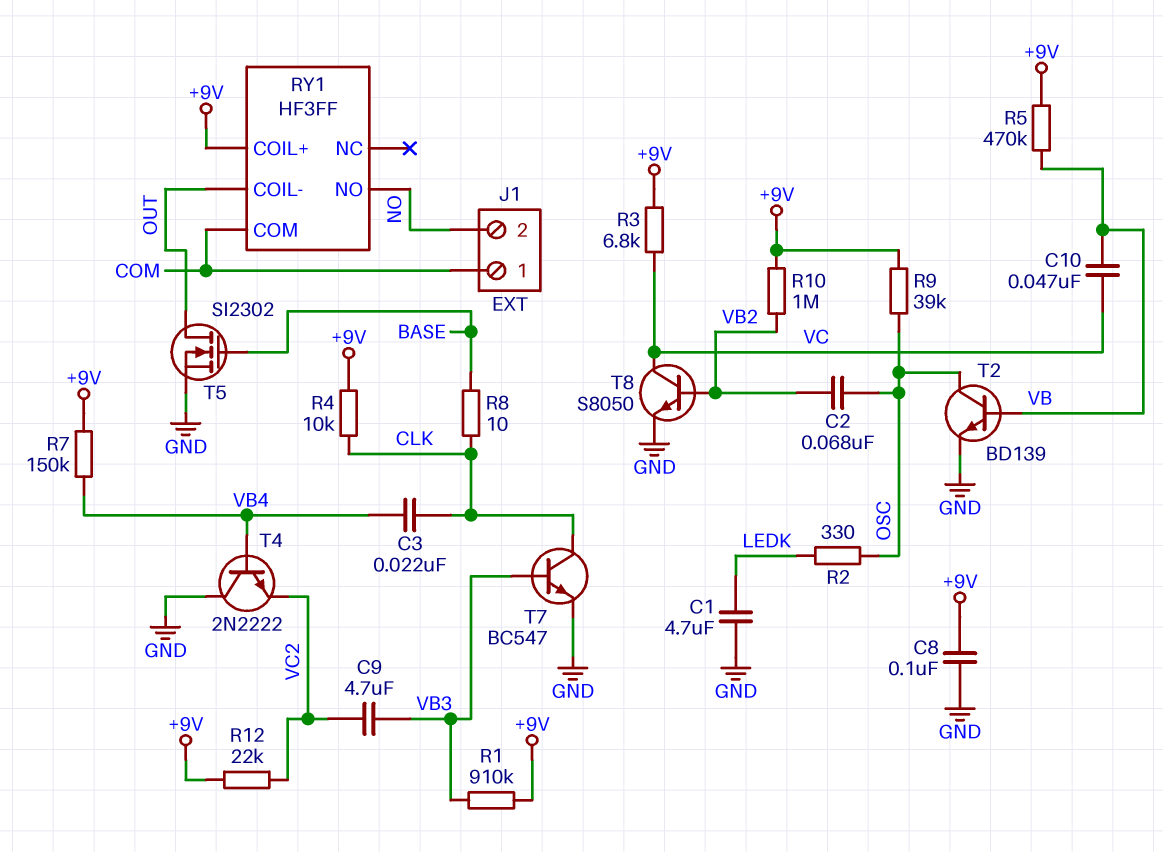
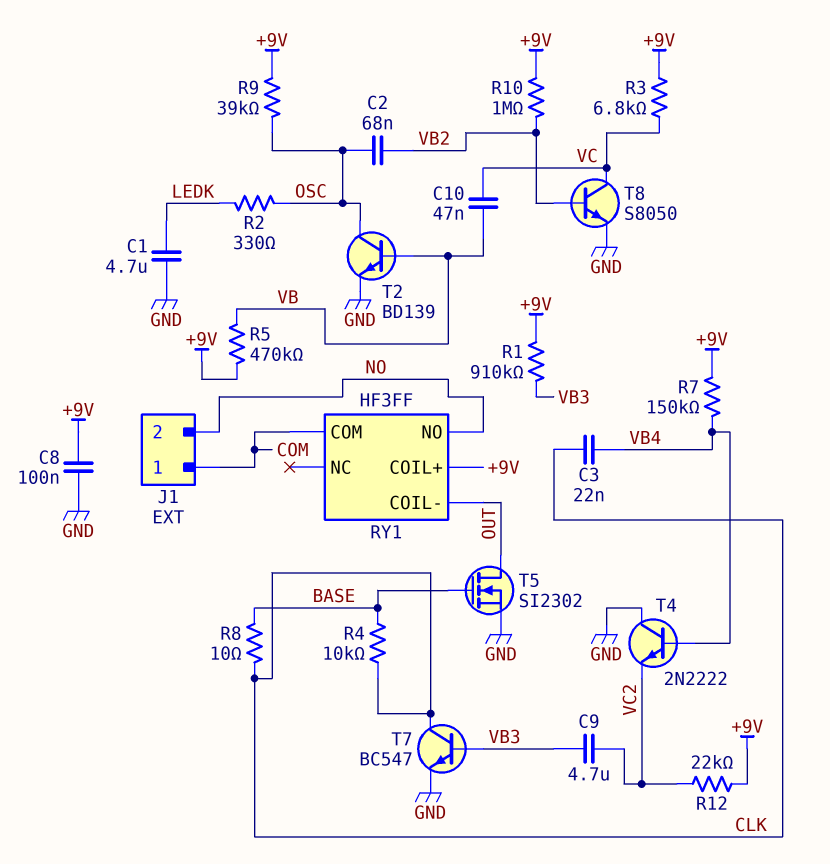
R4: 10k (+9V, CLK) -> 10k (BASE, CLK)

